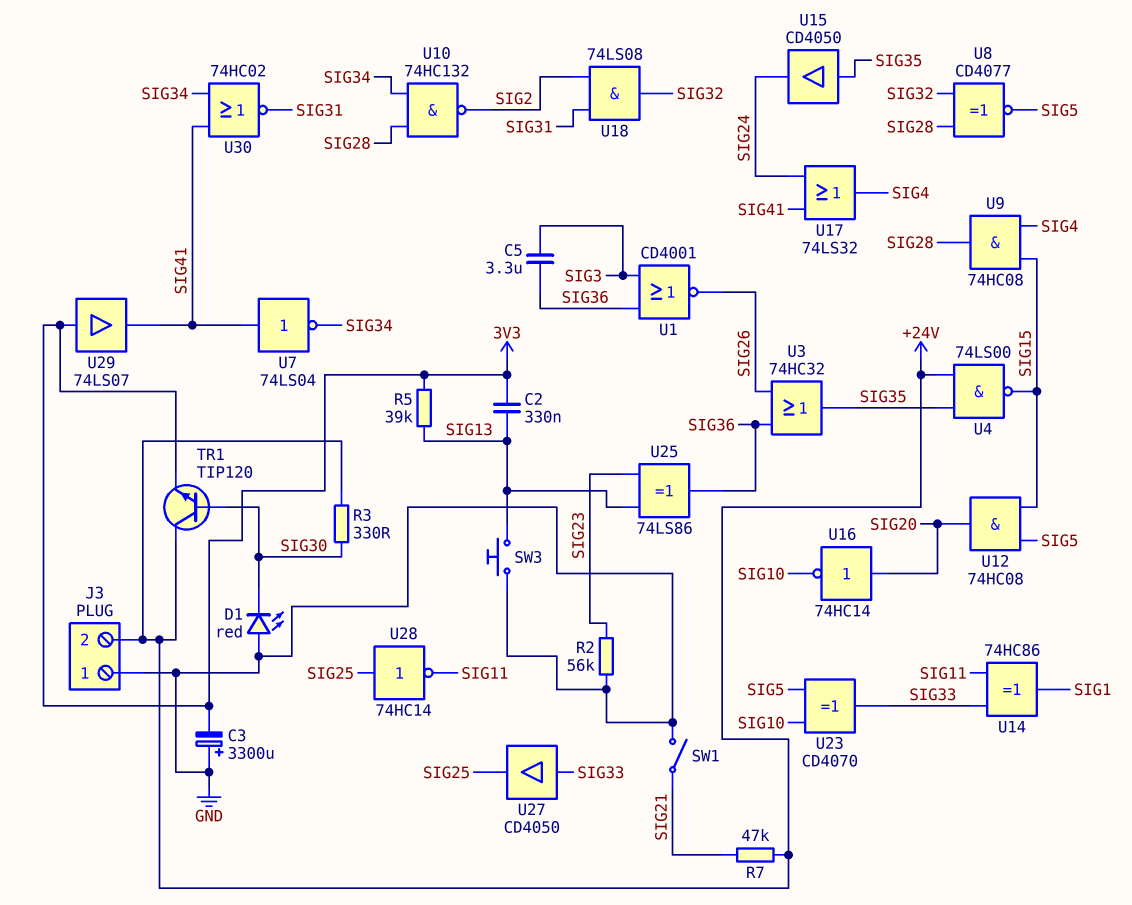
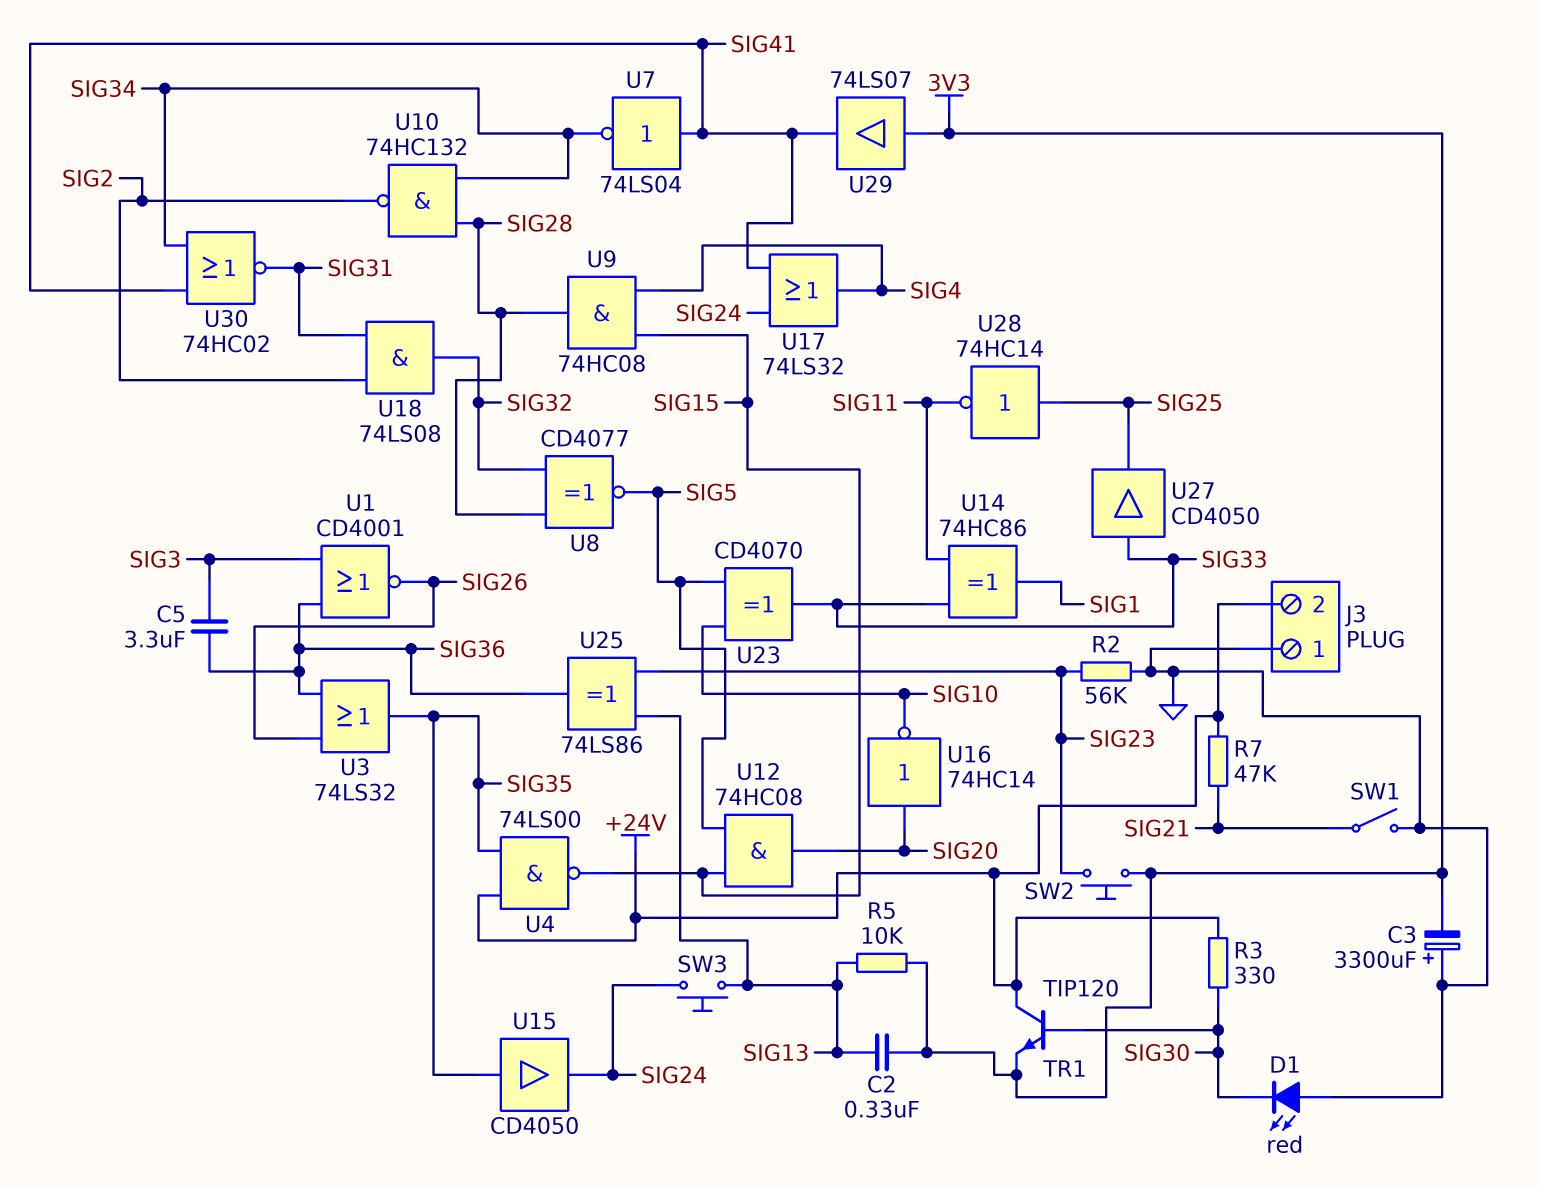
R5: 39k (3V3, SIG13) -> 10k (3V3, SIG13)
SW2: none -> button (3V3, SIG23)
SW3: button (GND, SIG13) -> button (SIG13, SIG24)
U3: OR 74HC32 (in SIG26, in SIG36, out SIG35) -> OR 74LS32 (in SIG26, in SIG36, out SIG35)

